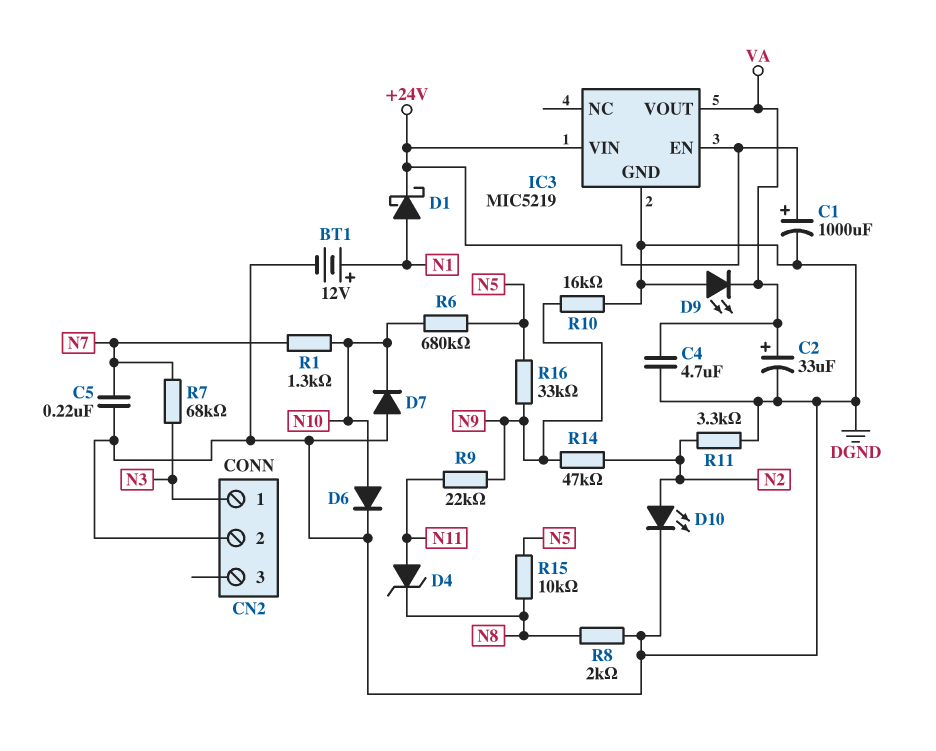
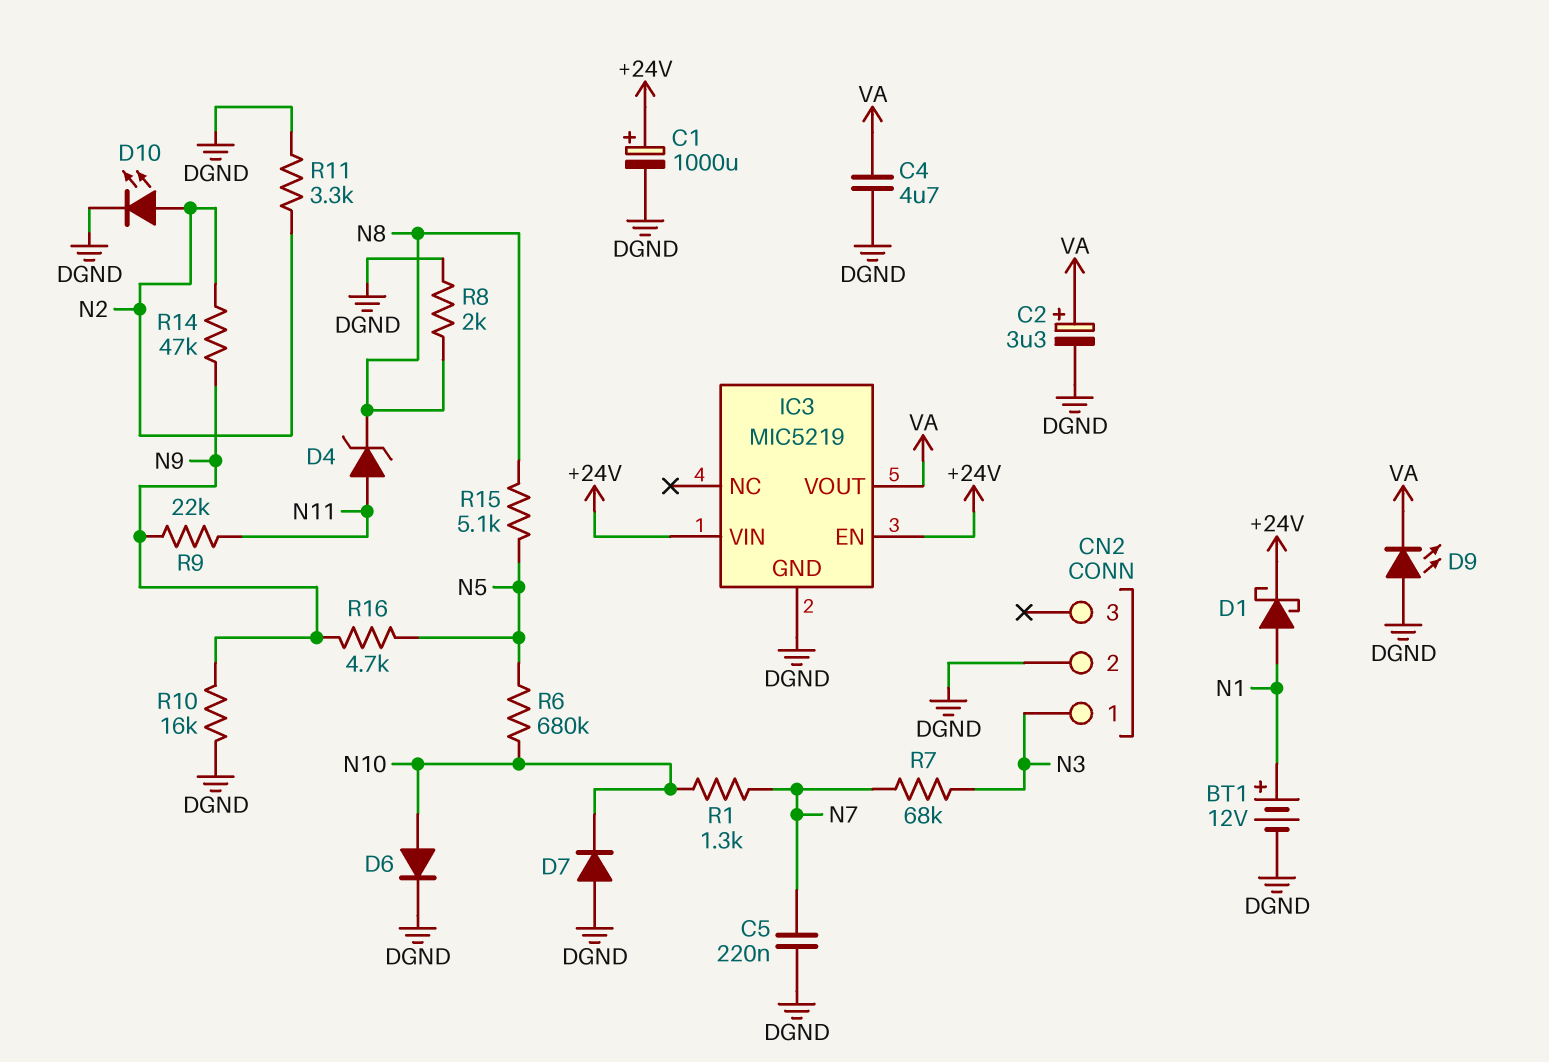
C2: 33uF (plus VA, minus DGND) -> 3.3uF (plus VA, minus DGND)
R15: 10k (N5, N8) -> 5.1k (N5, N8)
R16: 33k (N5, N9) -> 4.7k (N5, N9)

